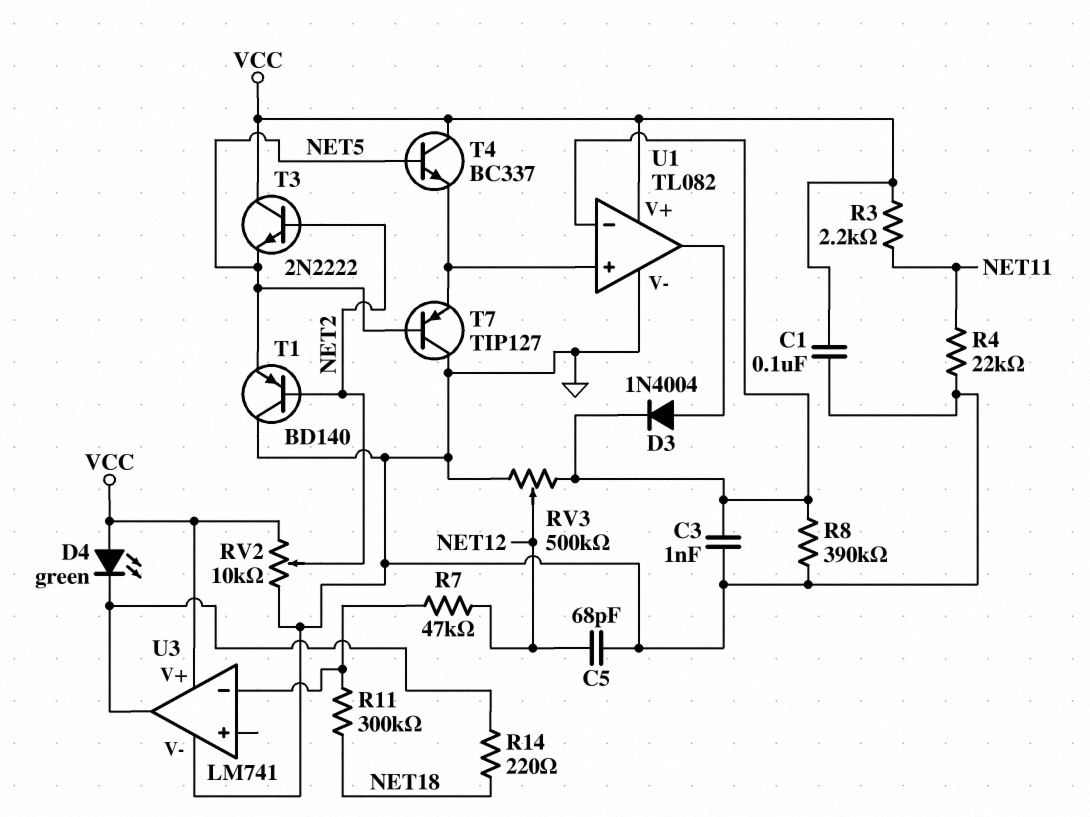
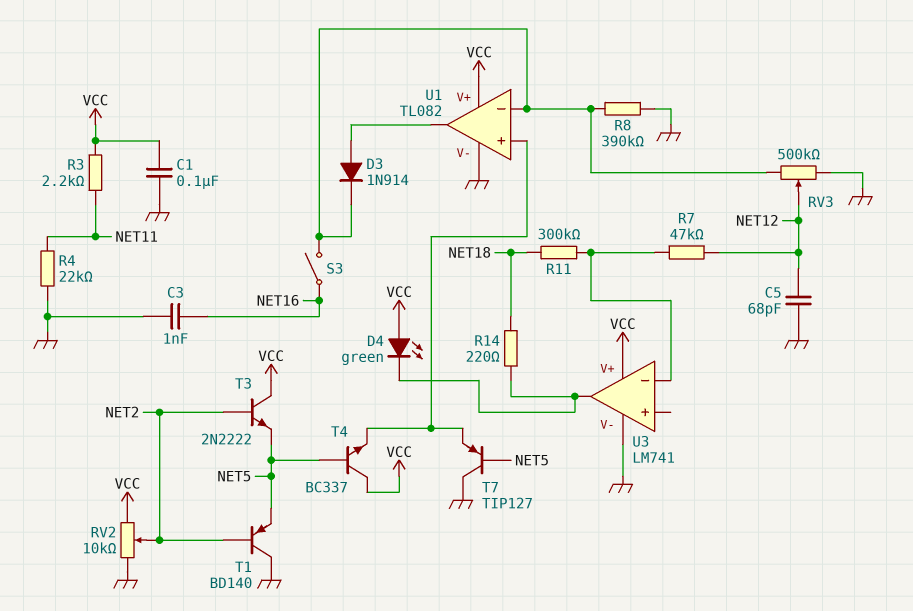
C3: 1nF (GND, U1/in-) -> 1nF (GND, NET16)
D3: diode 1N4004 (A U1/out, K U1/in-) -> diode 1N914 (A U1/out, K U1/in-)
S3: none -> switch (NET16, U1/in-)

